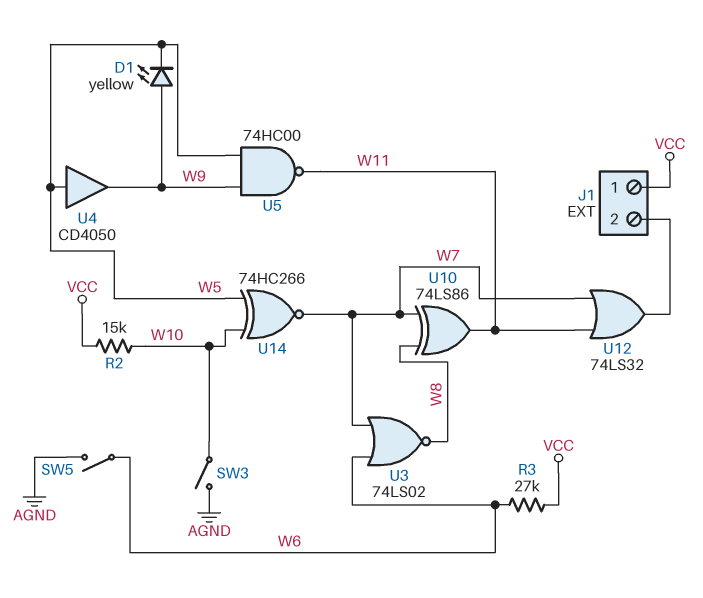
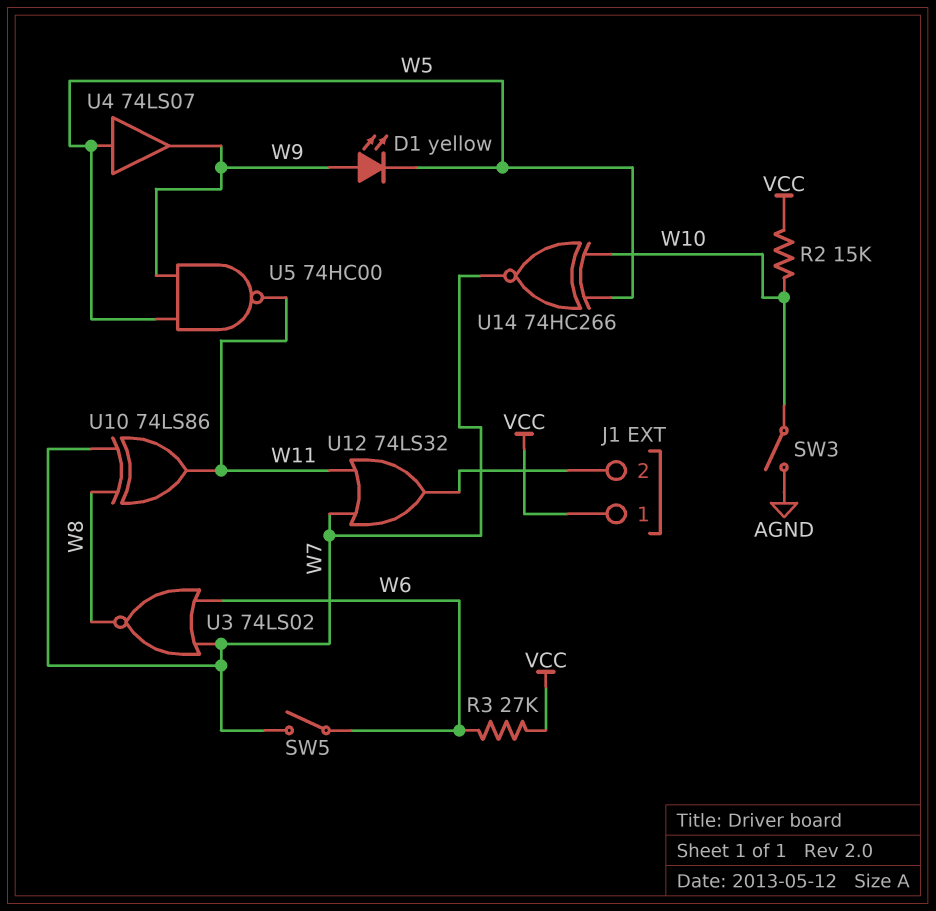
SW5: switch (AGND, W6) -> switch (W6, W7)
U4: buffer CD4050 (in W5, out W9) -> buffer 74LS07 (in W5, out W9)

